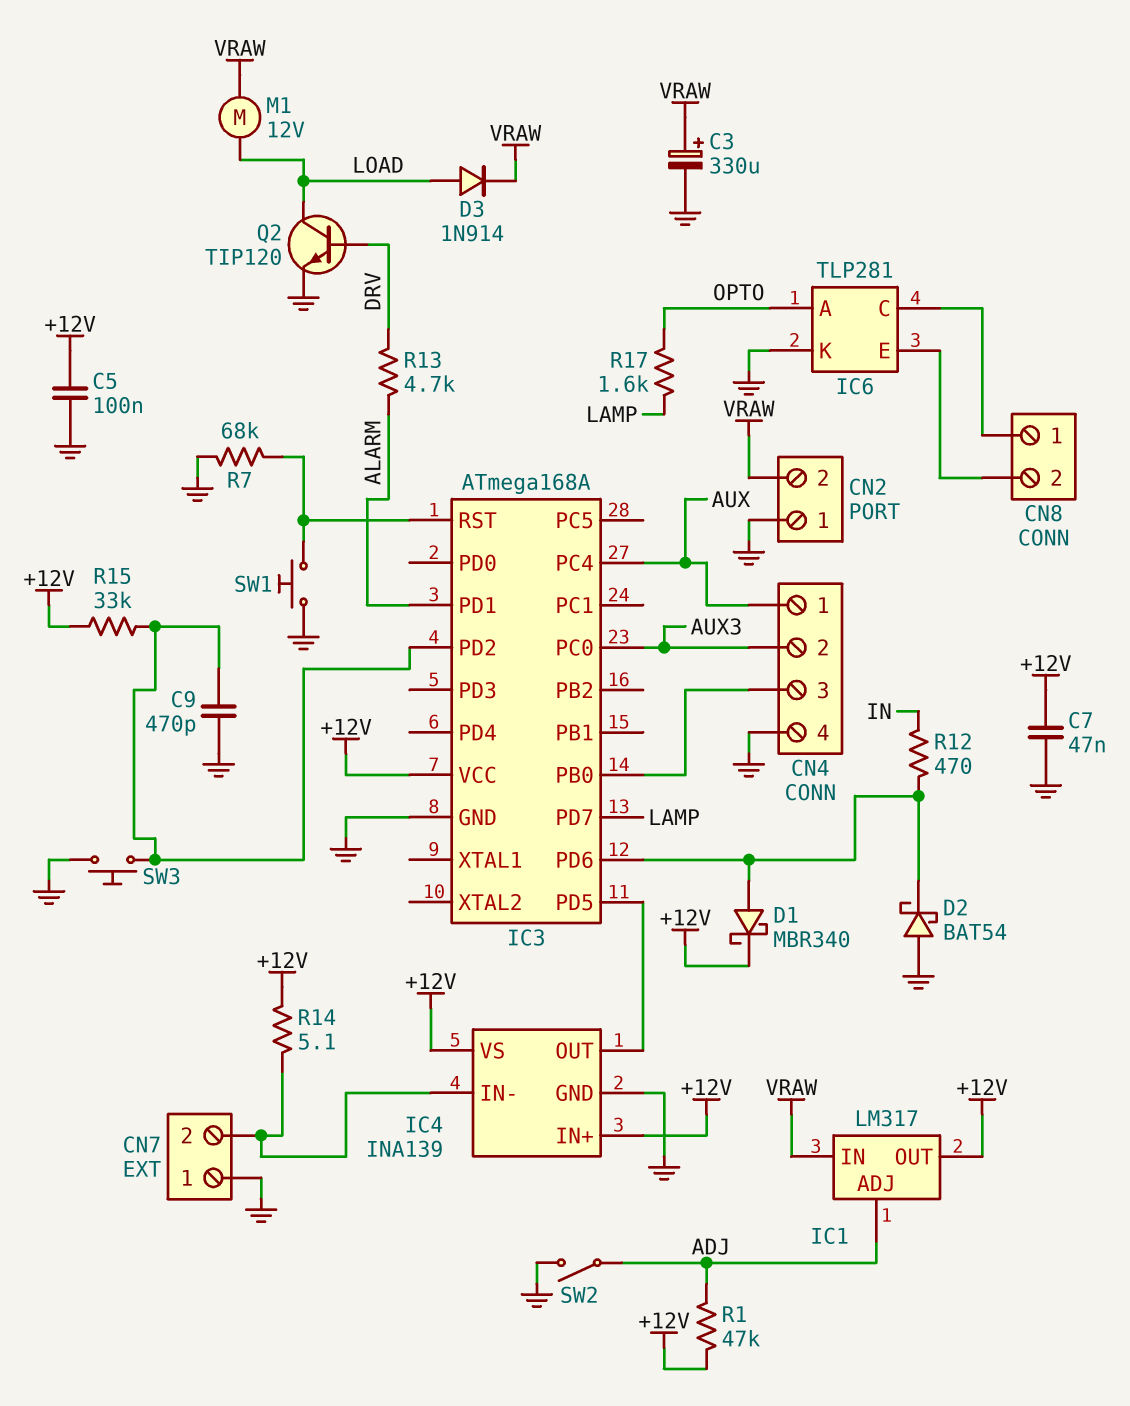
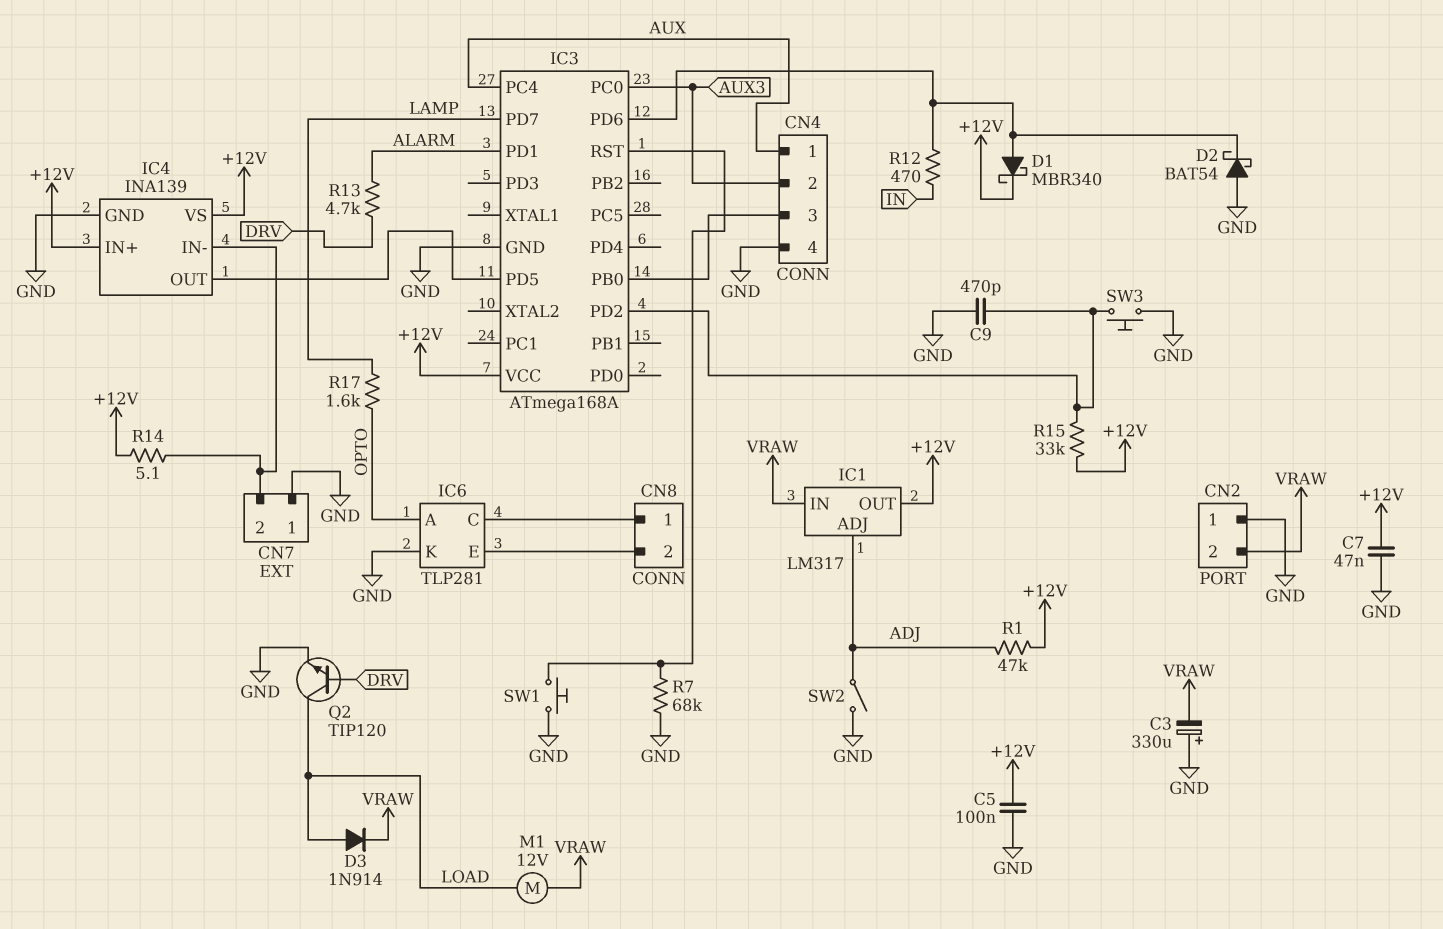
C3: 330uF (plus VRAW, minus GND) -> 330uF (plus GND, minus VRAW)

